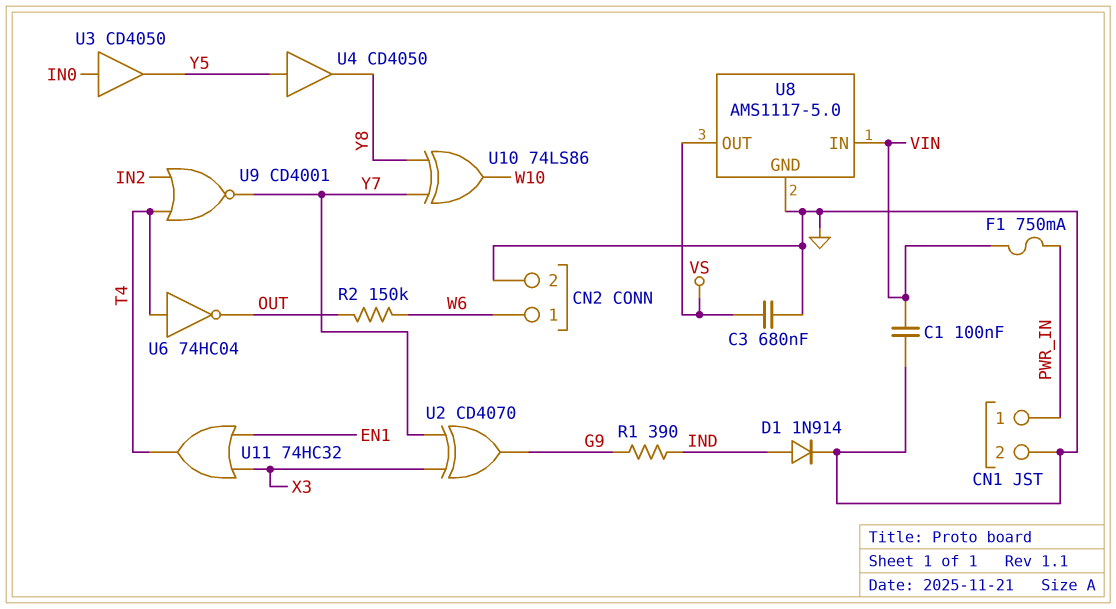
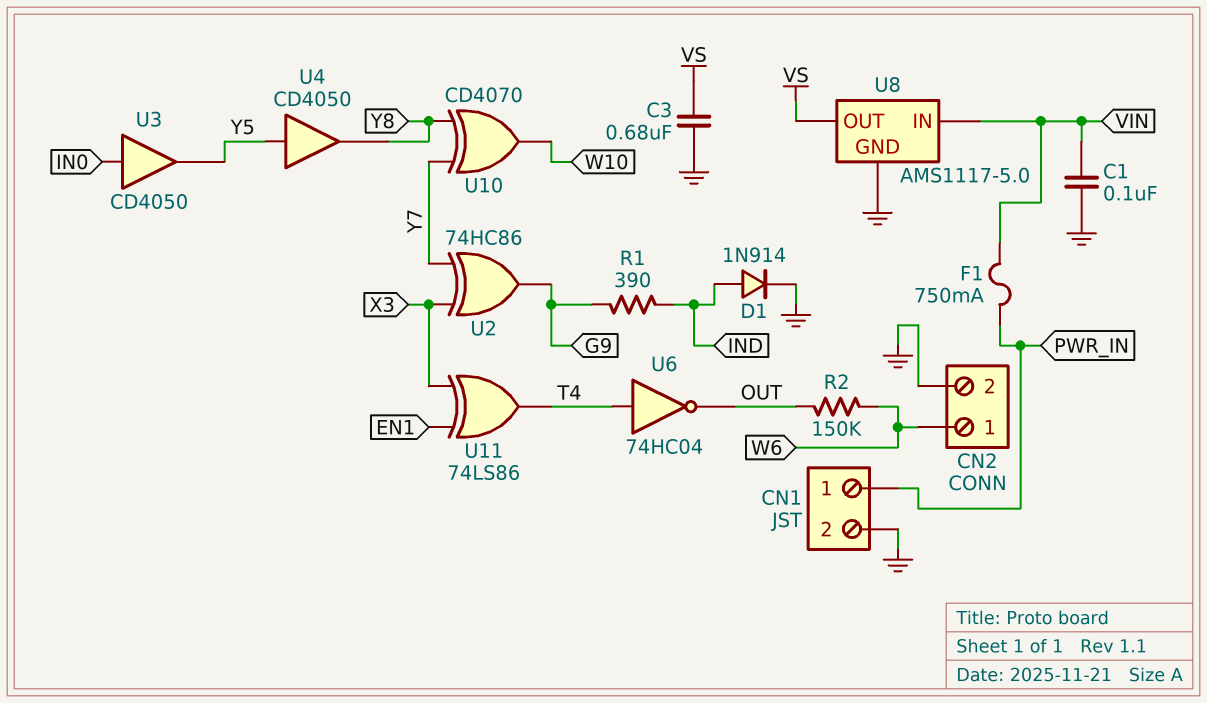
U2: XOR CD4070 (in X3, in Y7, out G9) -> XOR 74HC86 (in X3, in Y7, out G9)
U9: NOR CD4001 (in IN2, in T4, out Y7) -> none
U10: XOR 74LS86 (in Y7, in Y8, out W10) -> XOR CD4070 (in Y7, in Y8, out W10)
U11: OR 74HC32 (in EN1, in X3, out T4) -> XOR 74LS86 (in EN1, in X3, out T4)

